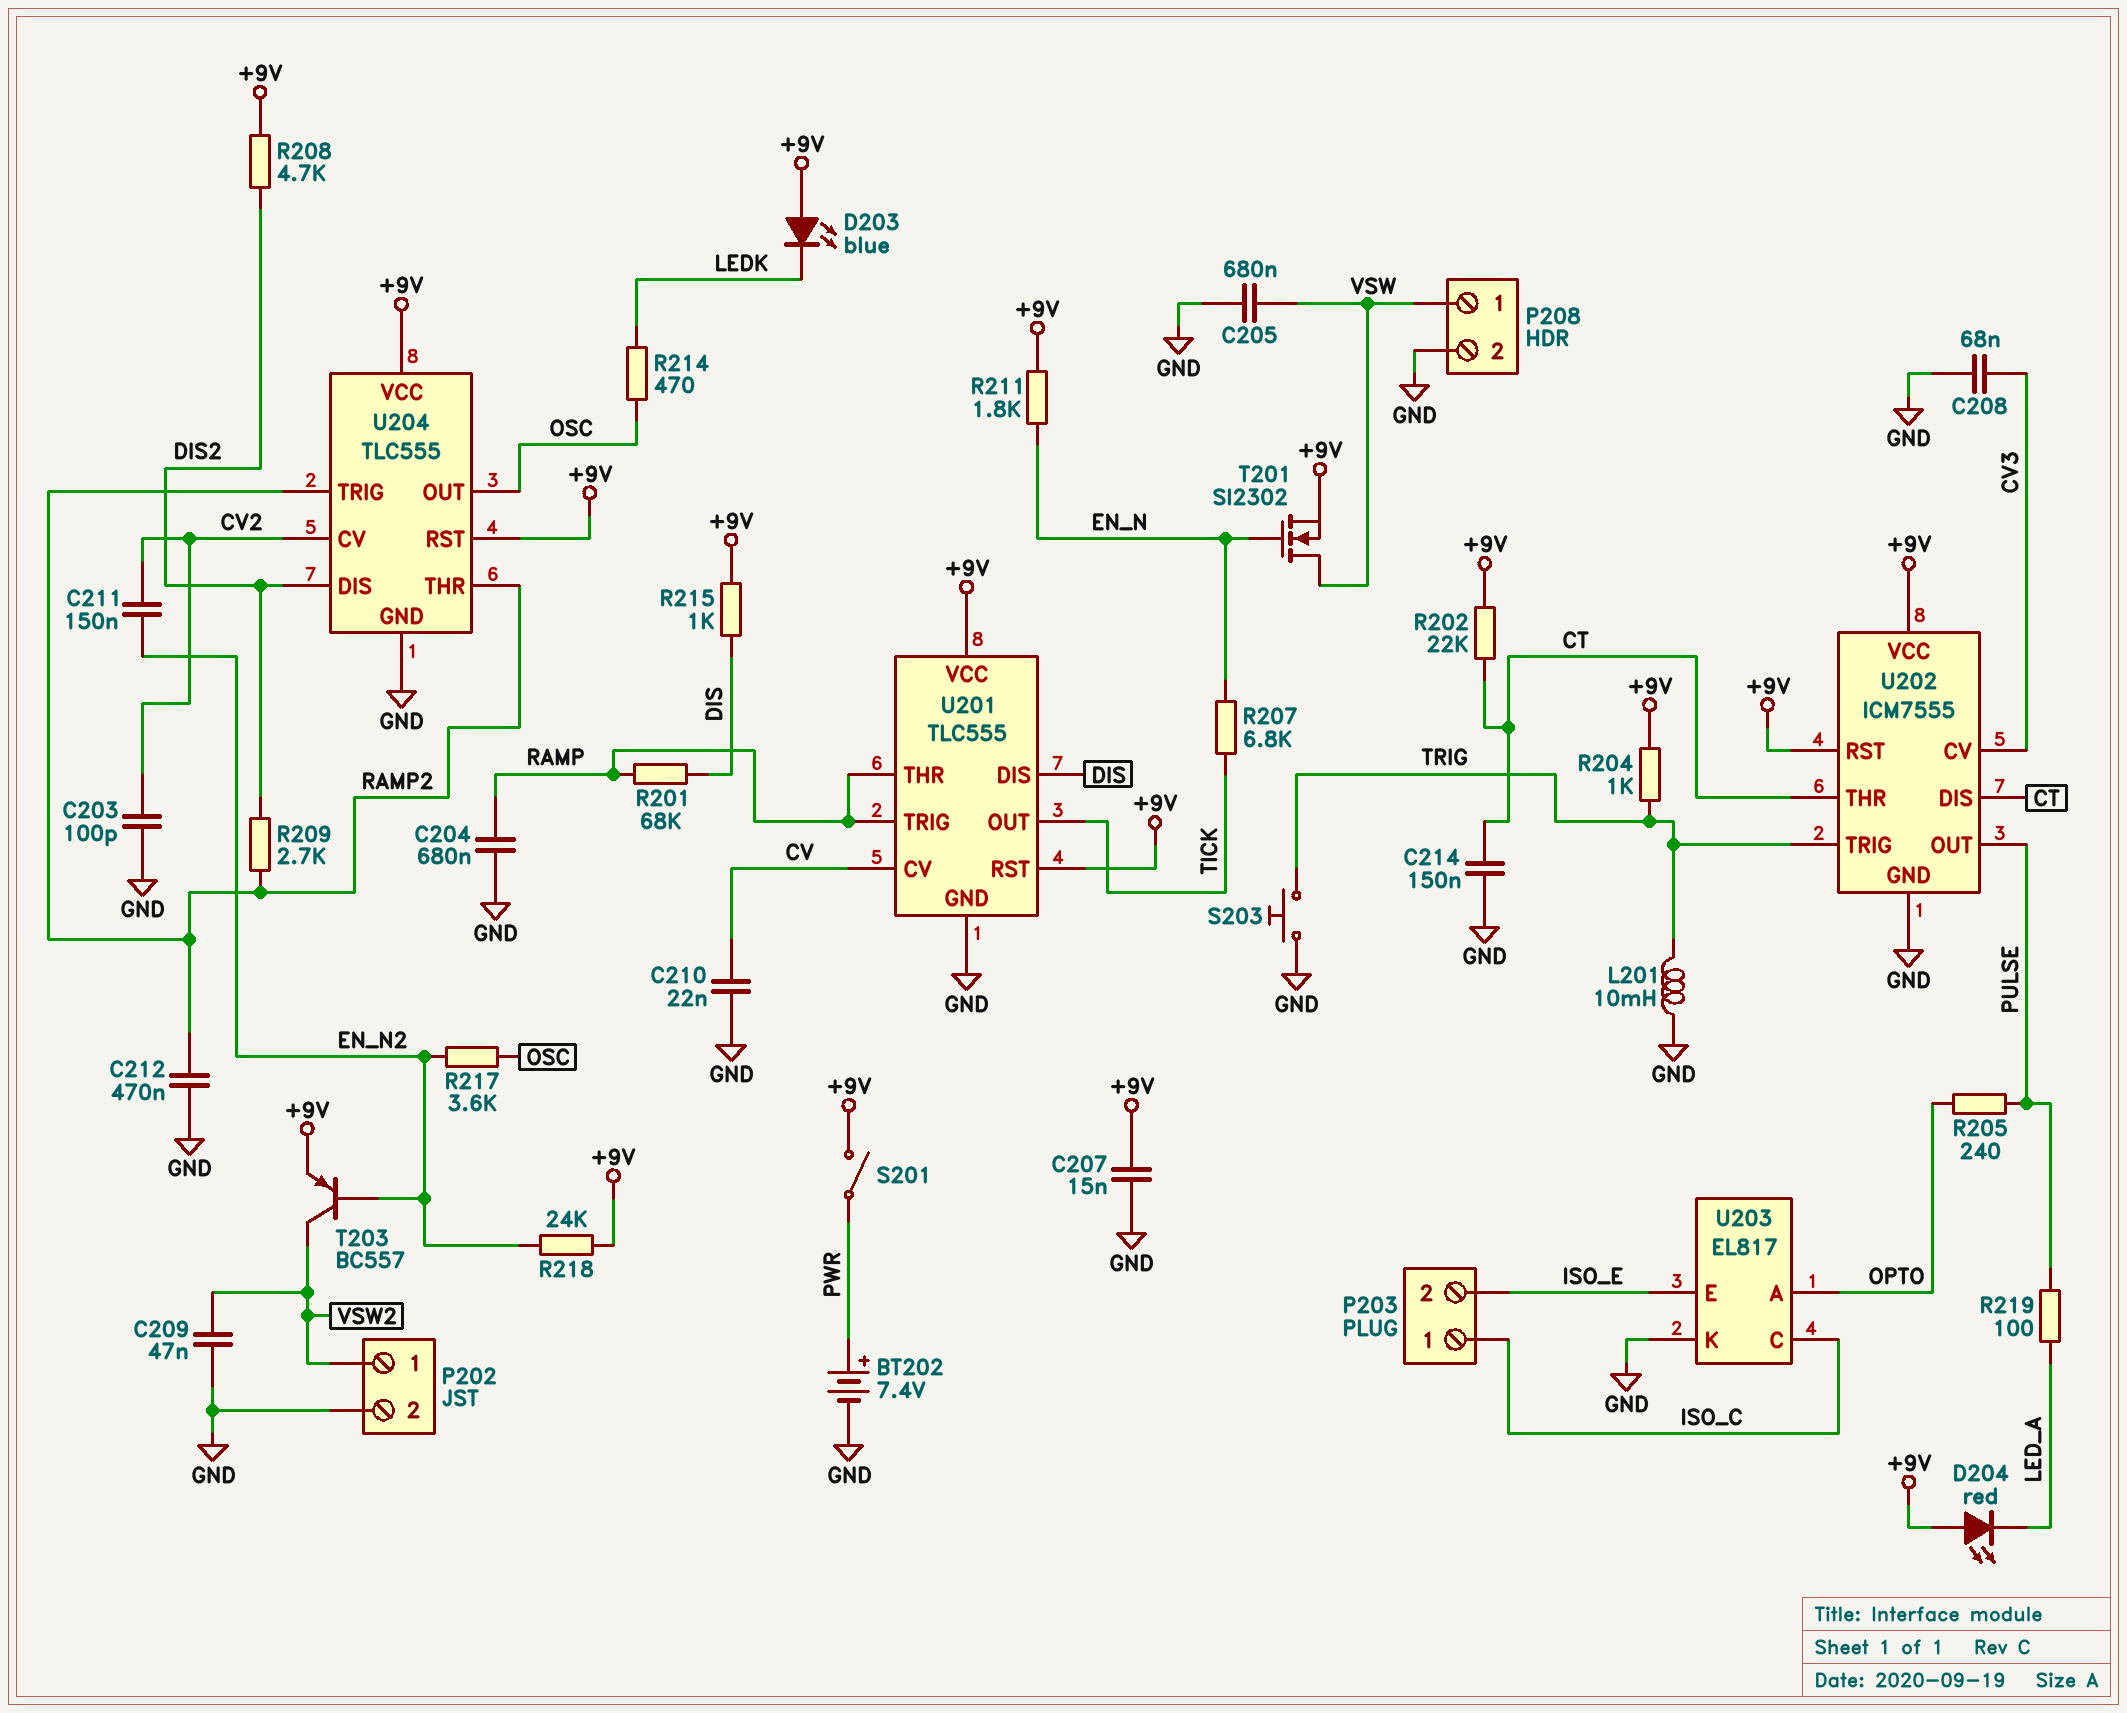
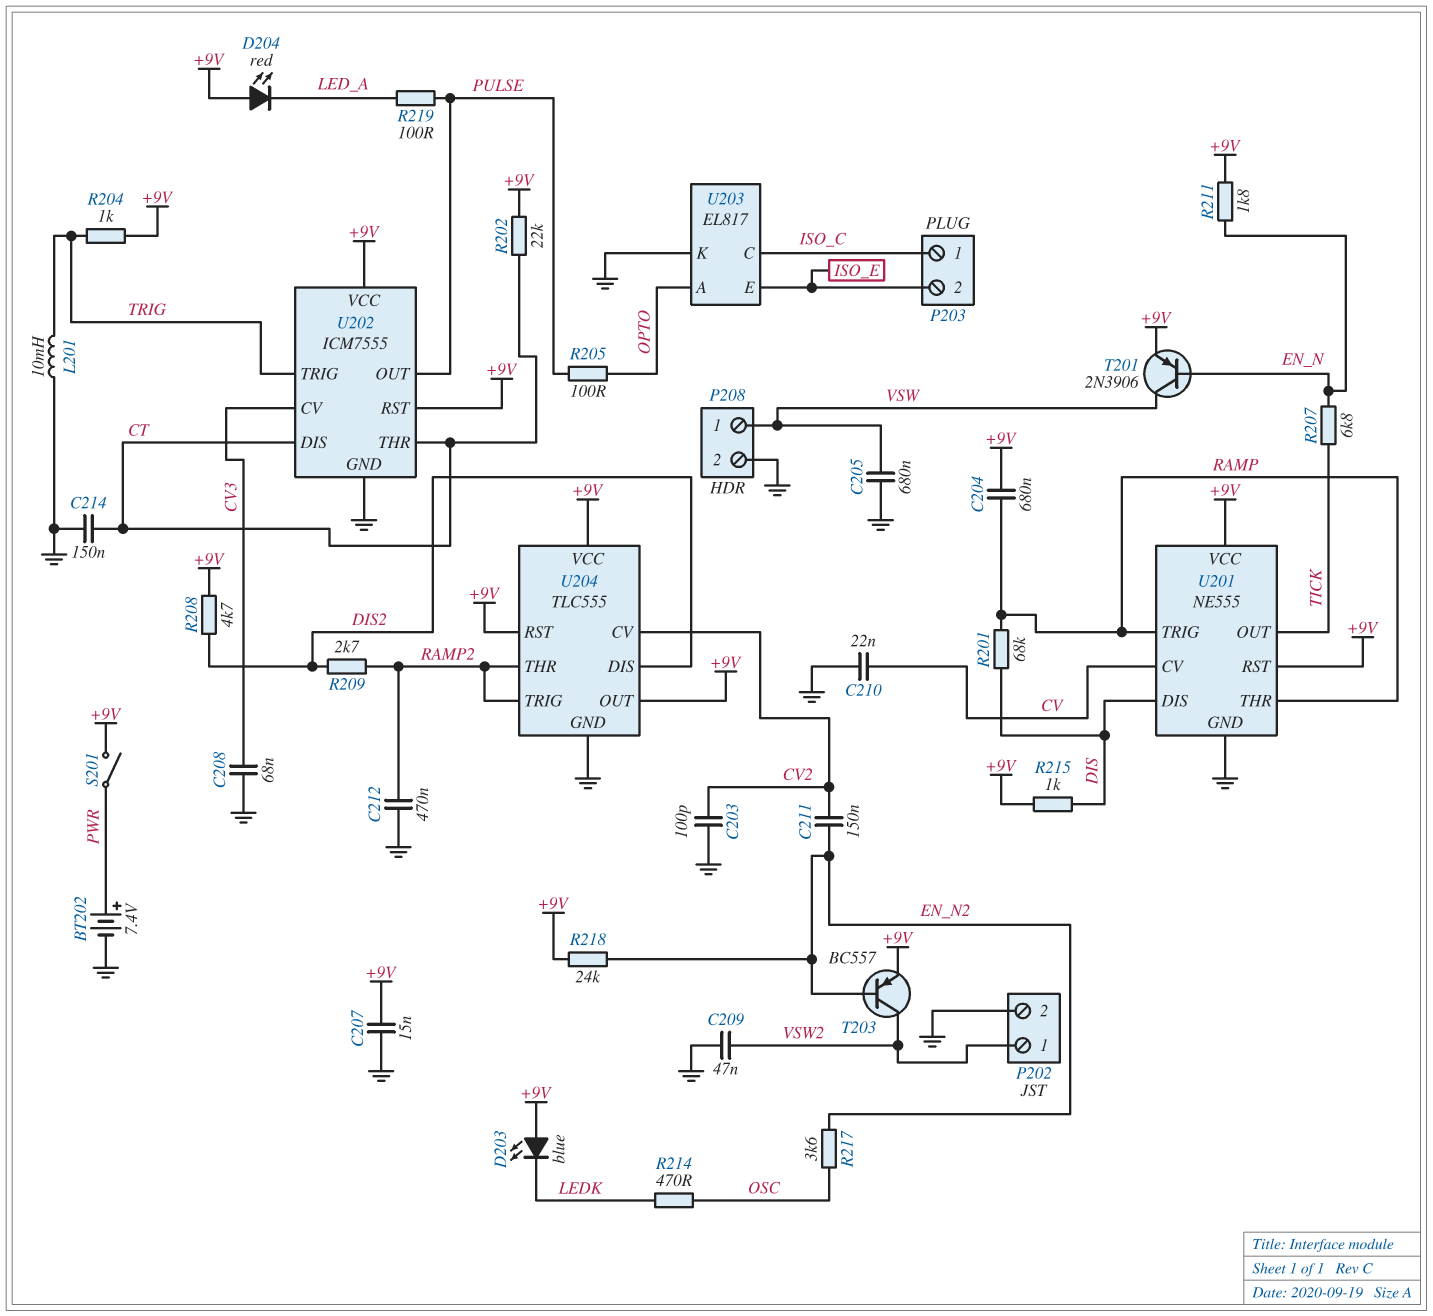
C204: 680nF (GND, RAMP) -> 680nF (+9V, RAMP)
R205: 240 (OPTO, PULSE) -> 100 (OPTO, PULSE)
S203: button (GND, TRIG) -> none
T201: NMOS SI2302 (G EN_N, D VSW, S +9V) -> PNP 2N3906 (B EN_N, C VSW, E +9V)
U201: TLC555 -> NE555
U204 pin OUT: OSC -> +9V

